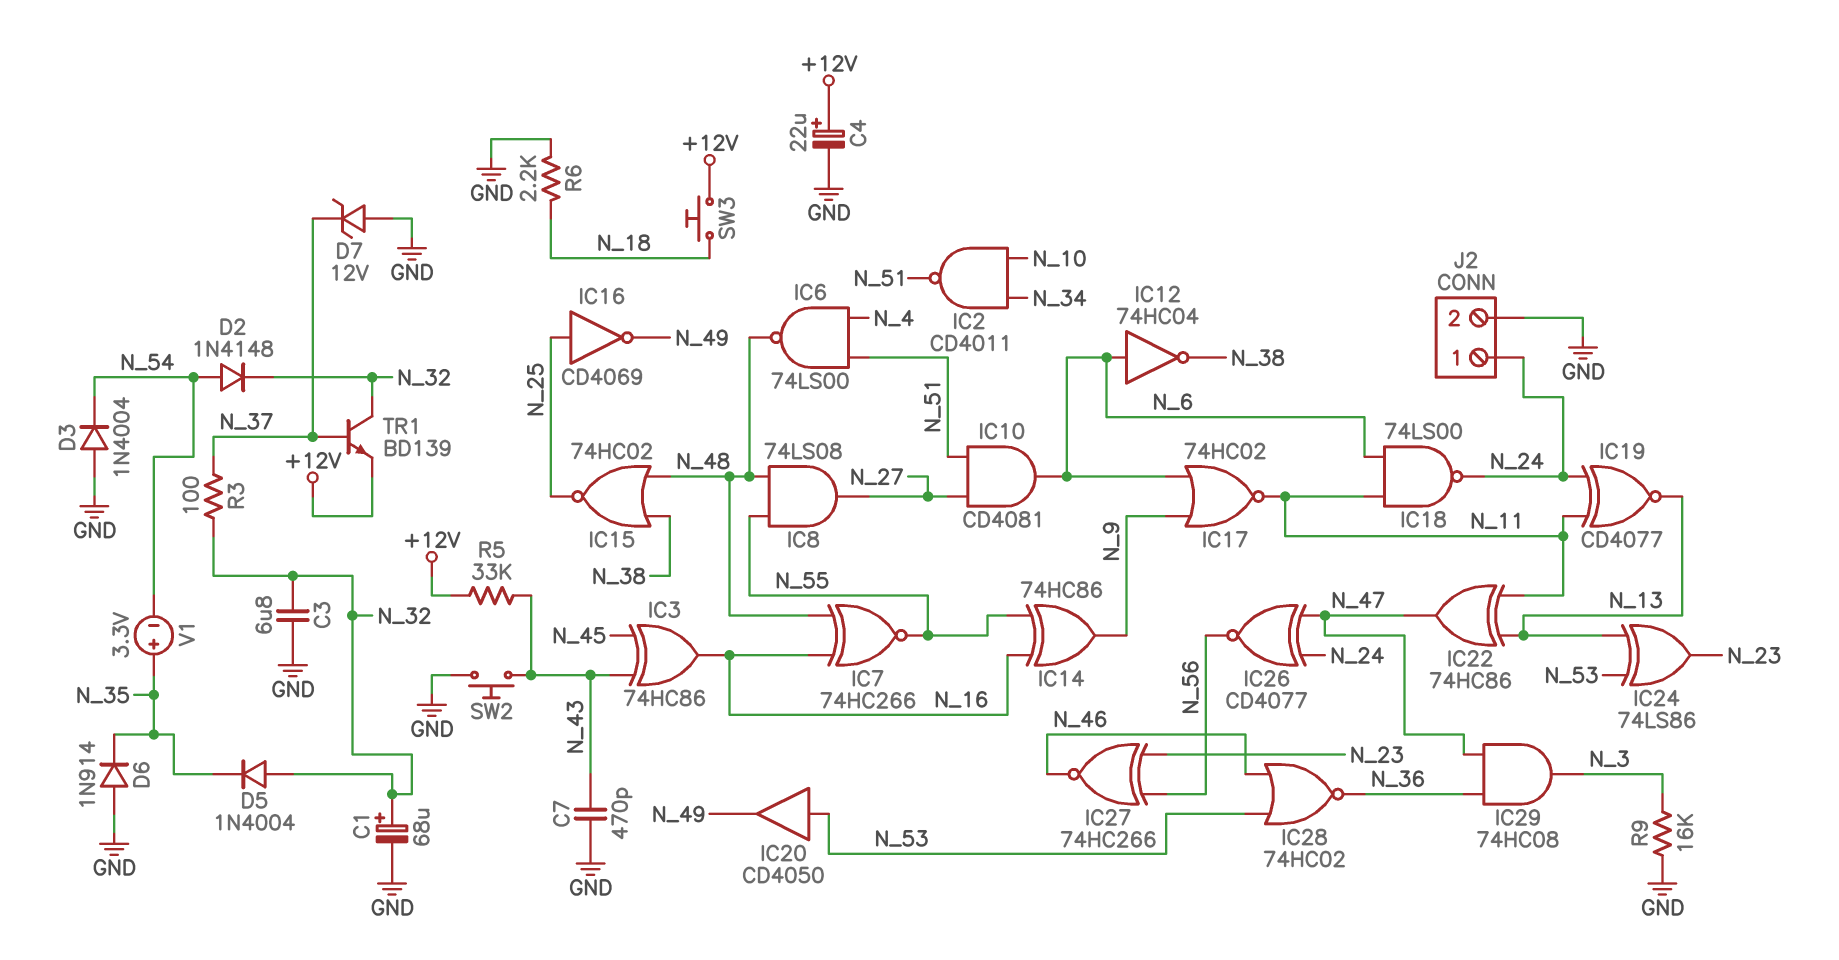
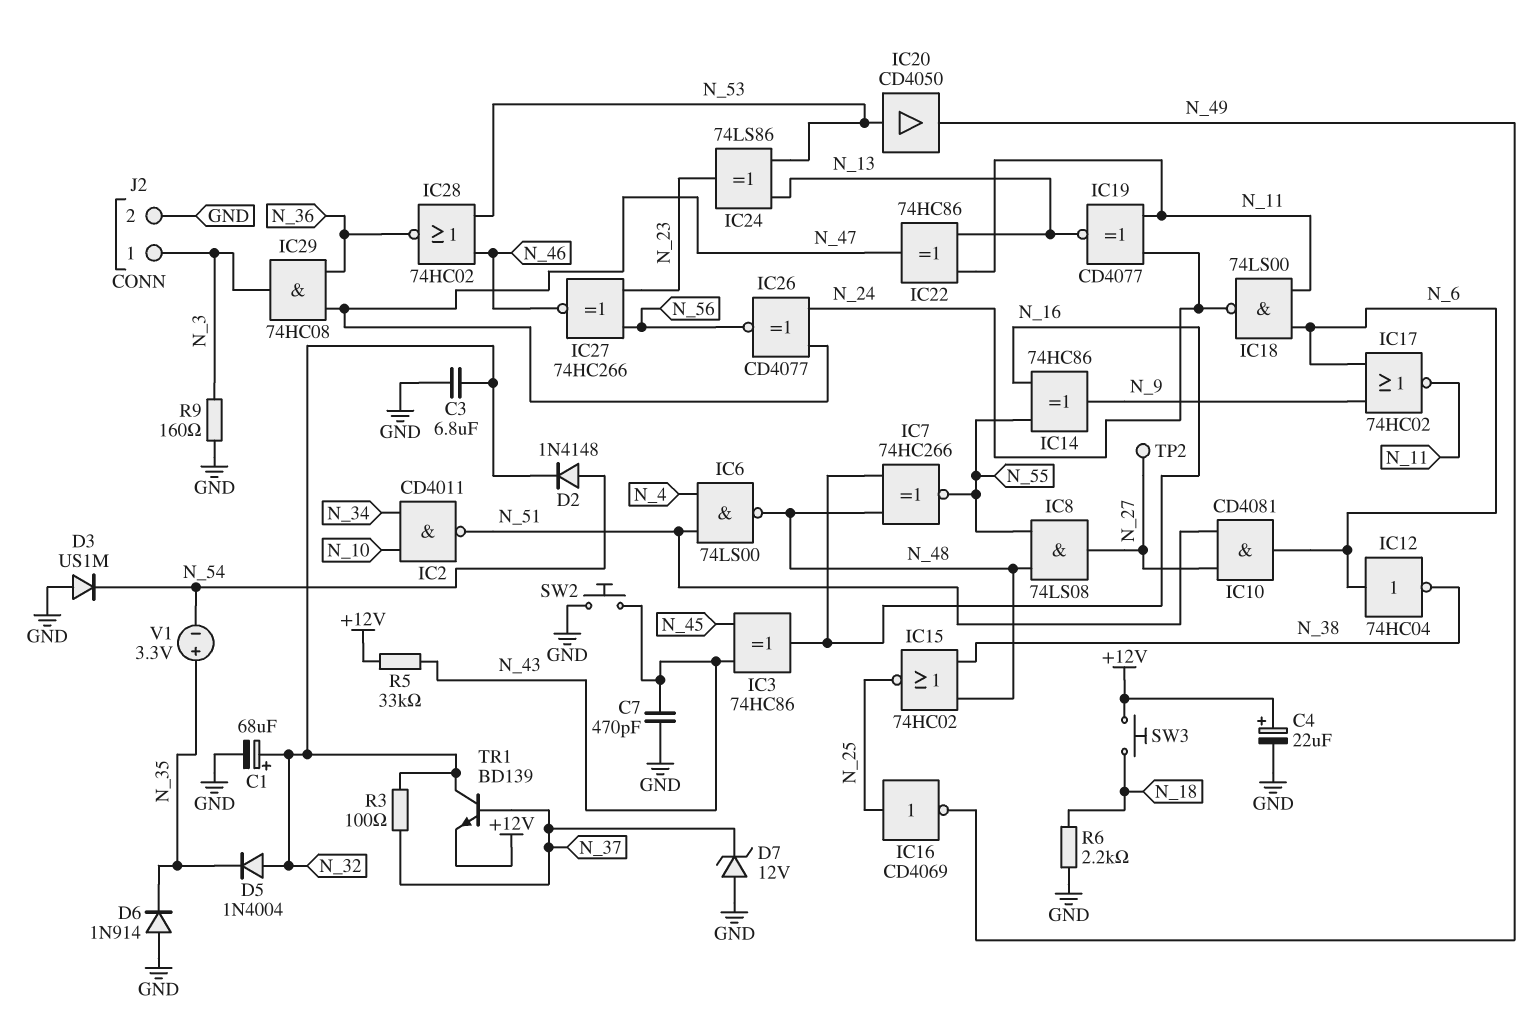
D3: diode 1N4004 (A GND, K N_54) -> diode US1M (A GND, K N_54)
J2 pin 1: N_24 -> N_3
R9: 16k (GND, N_3) -> 160 (GND, N_3)
TP2: none -> test point (N_27)

